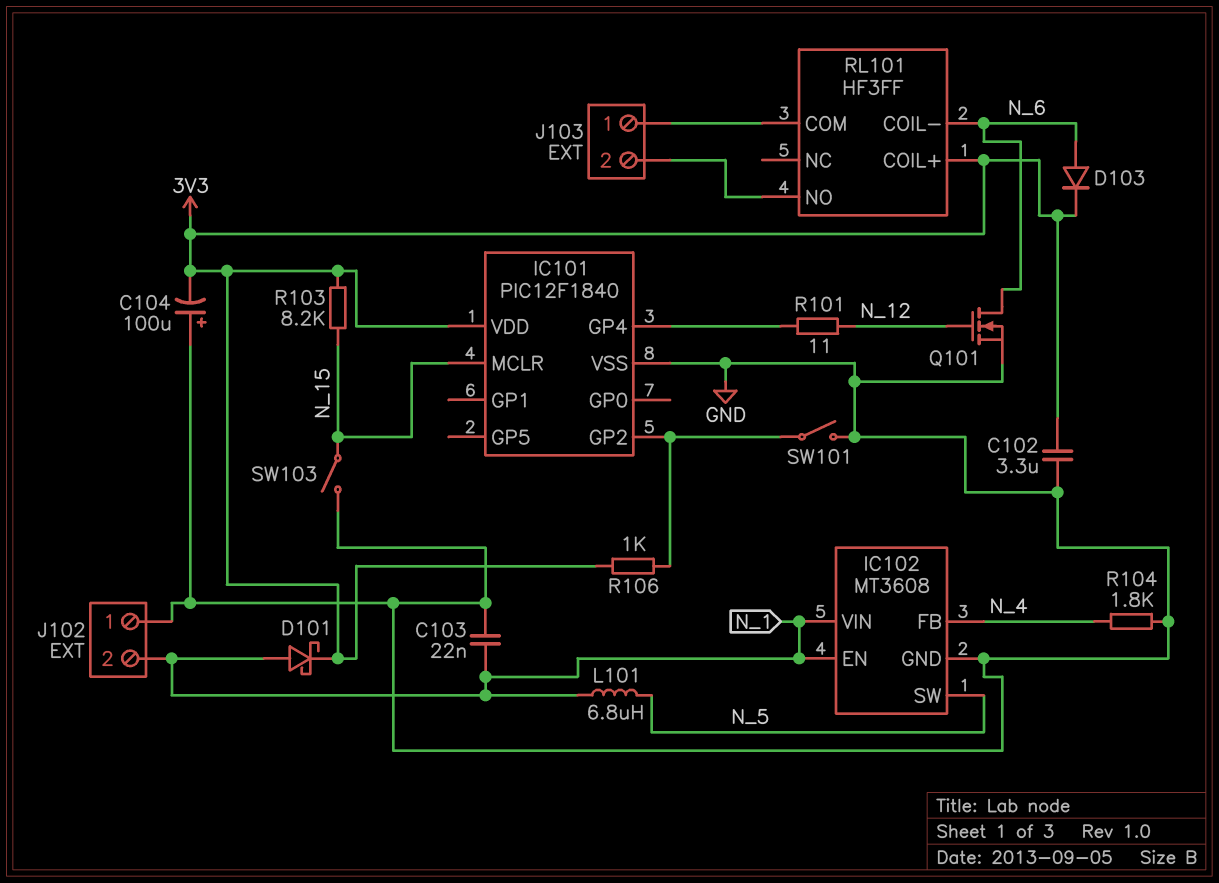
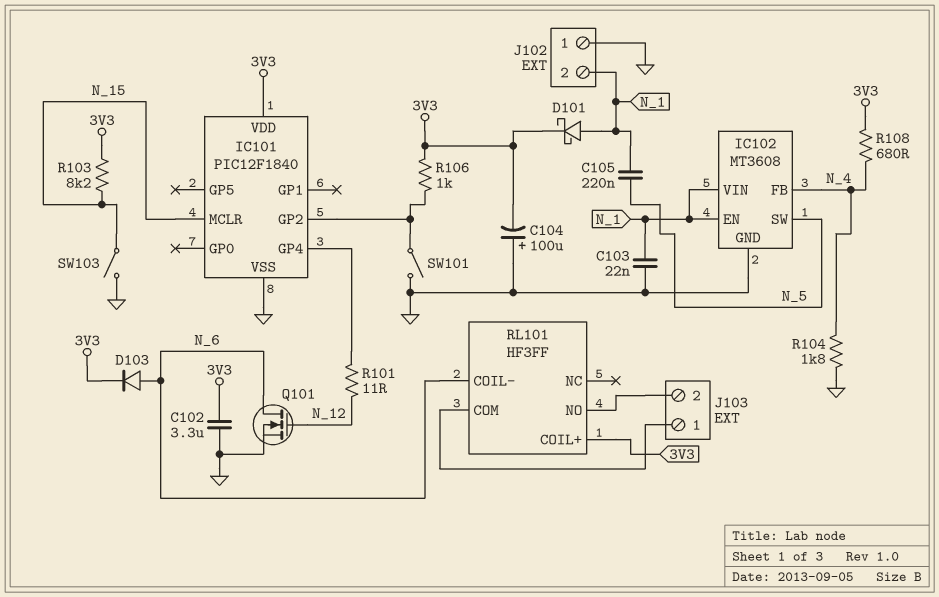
C105: none -> 220nF (N_1, N_5)
L101: 6.8uH (N_1, N_5) -> none
R108: none -> 680 (3V3, N_4)

